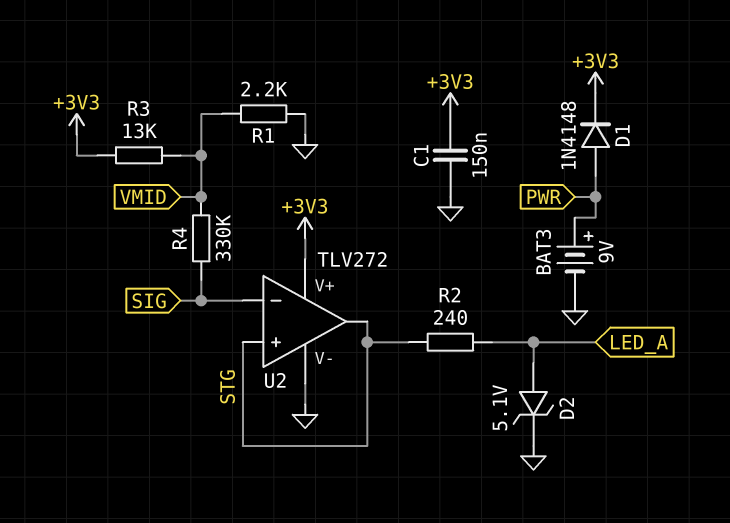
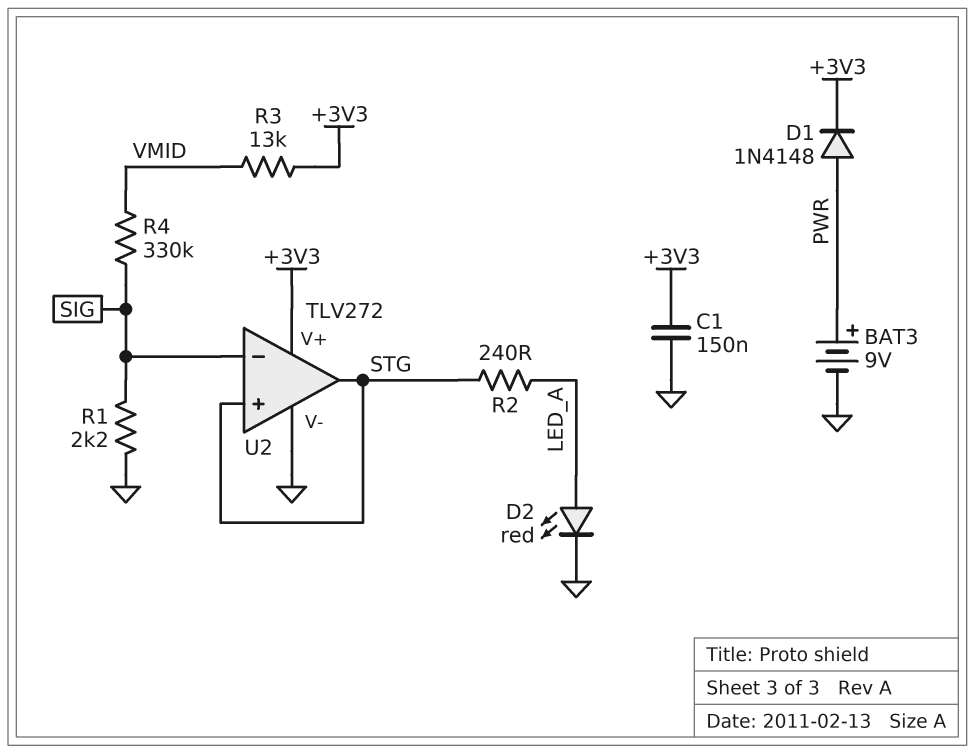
D2: zener 5.1V (A LED_A, K GND) -> LED red (A LED_A, K GND)
R1: 2.2k (GND, VMID) -> 2.2k (GND, SIG)

